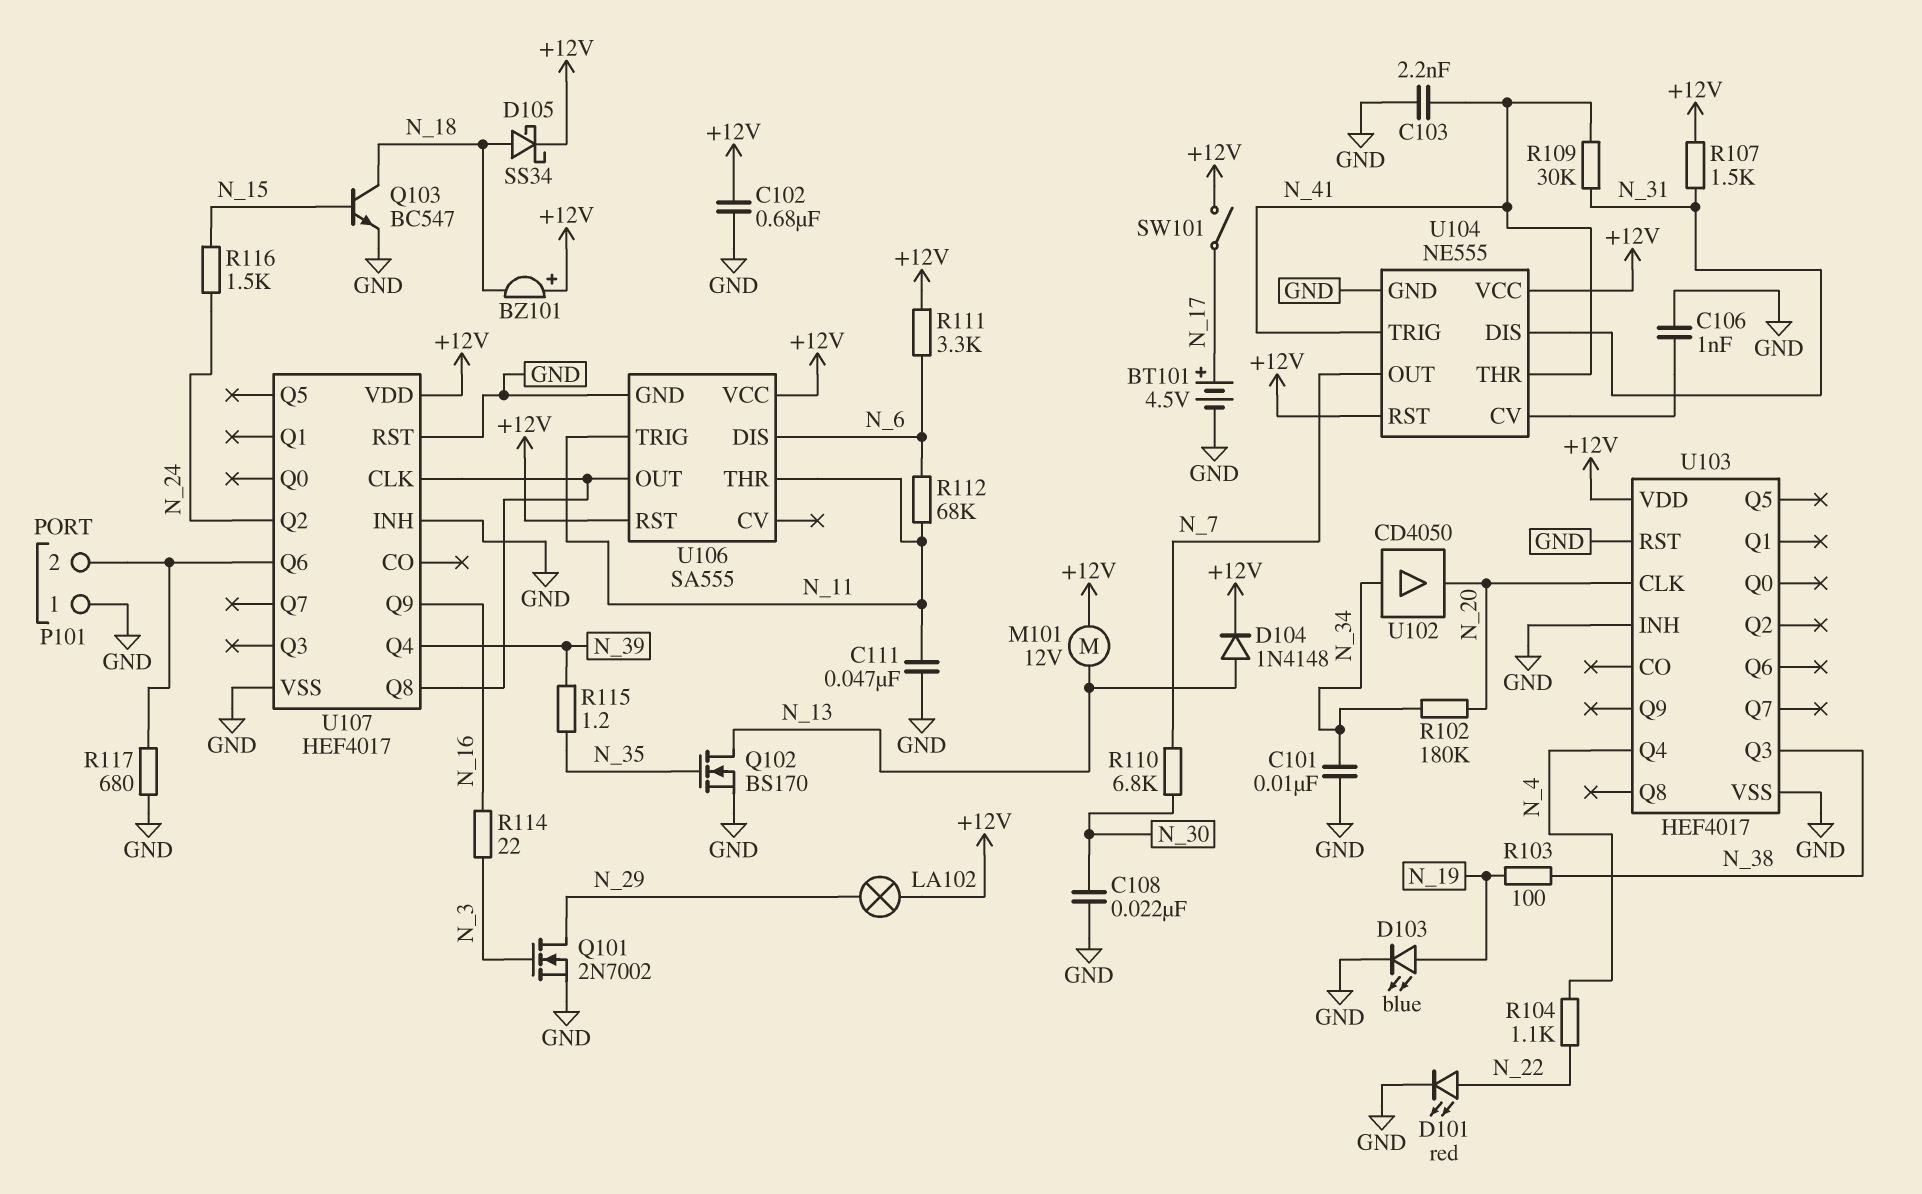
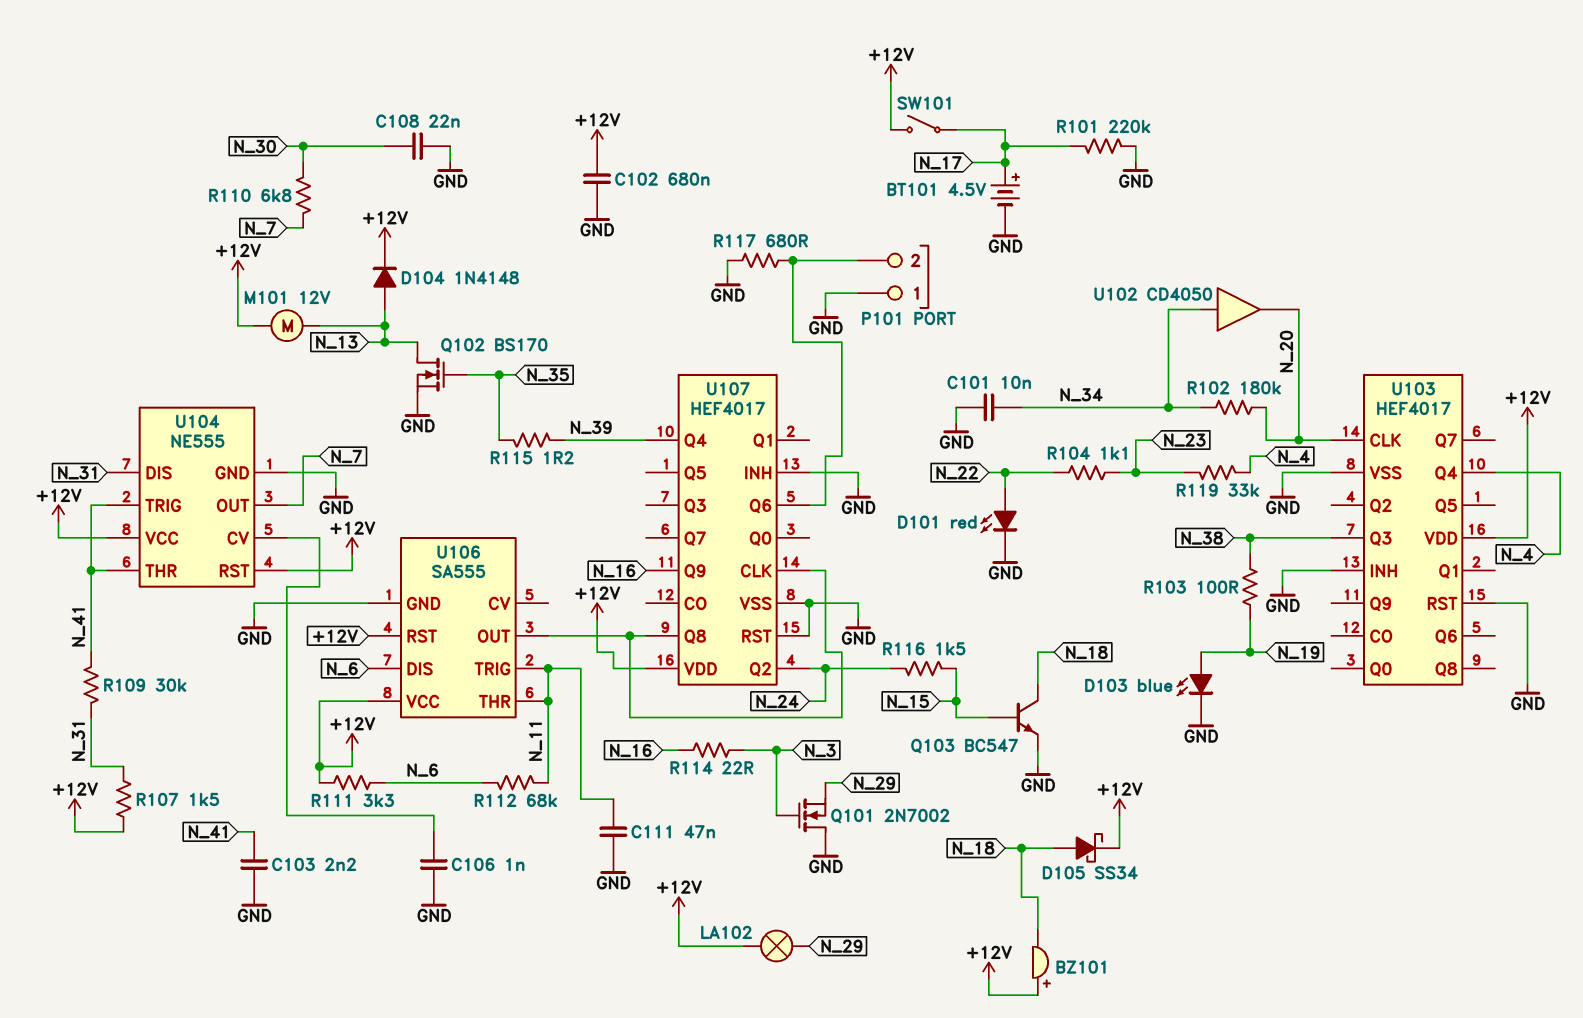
Q101: NMOS 2N7002 (G N_3, D N_29, S GND) -> NMOS 2N7002 (G N_3, D GND, S N_29)
R101: none -> 220k (GND, N_17)
R104: 1.1k (N_4, N_22) -> 1.1k (N_22, N_23)
R119: none -> 33k (N_4, N_23)

